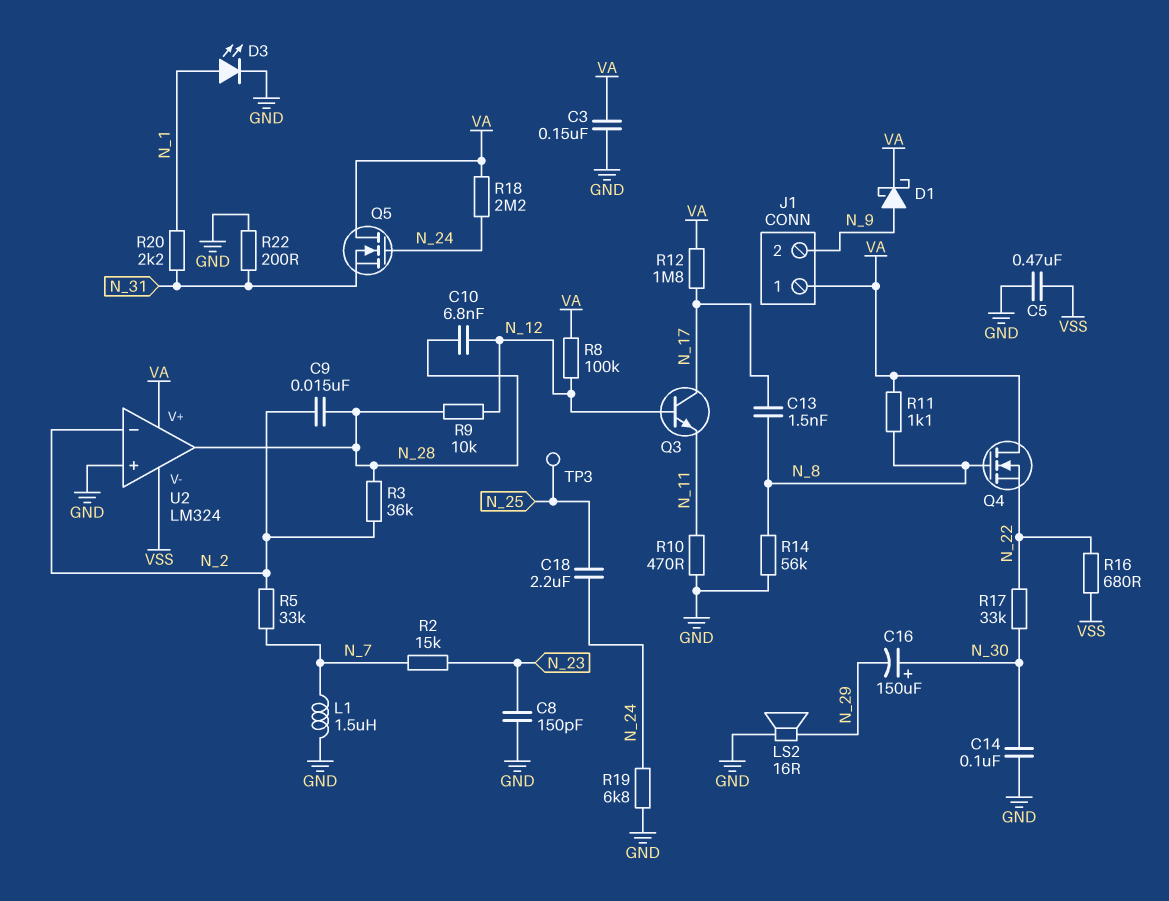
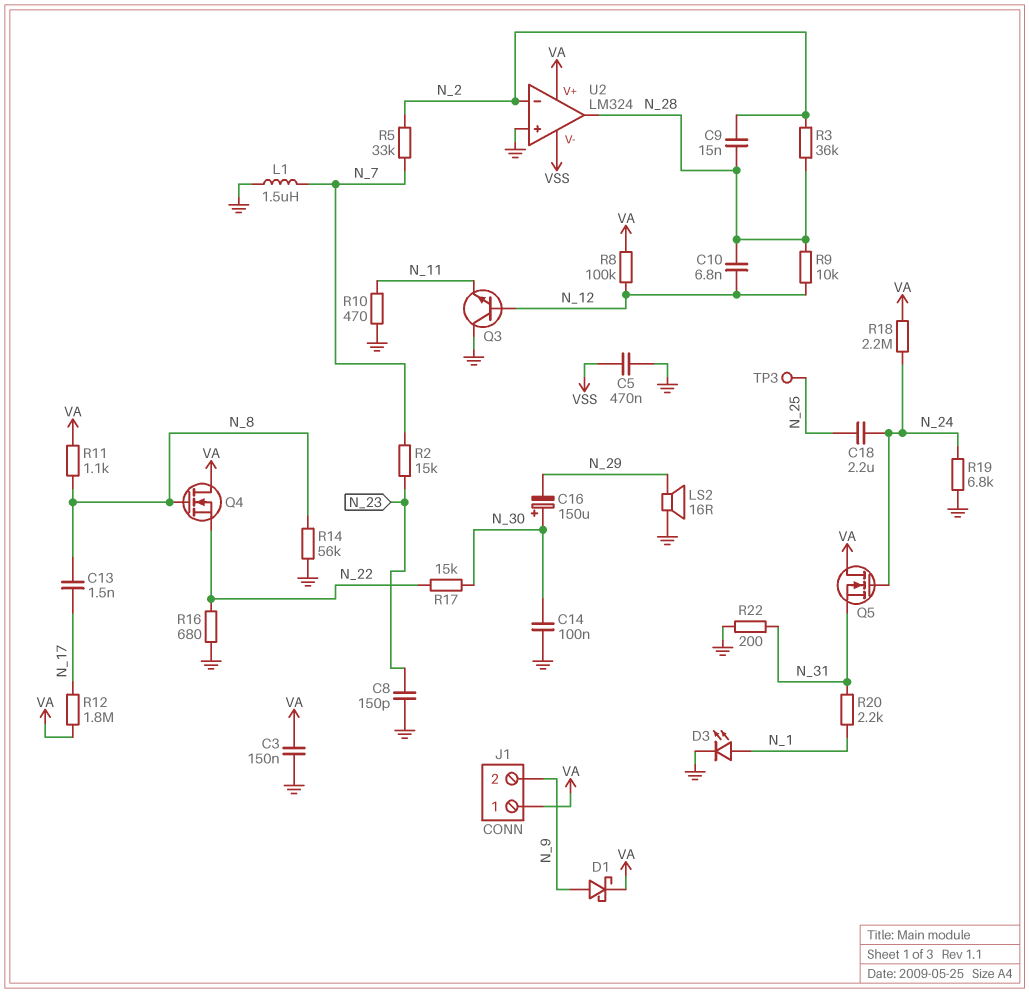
Q3: NPN (B N_12, C N_17, E N_11) -> NPN (B N_12, C GND, E N_11)
R16: 680 (N_22, VSS) -> 680 (GND, N_22)
R17: 33k (N_22, N_30) -> 15k (N_22, N_30)

